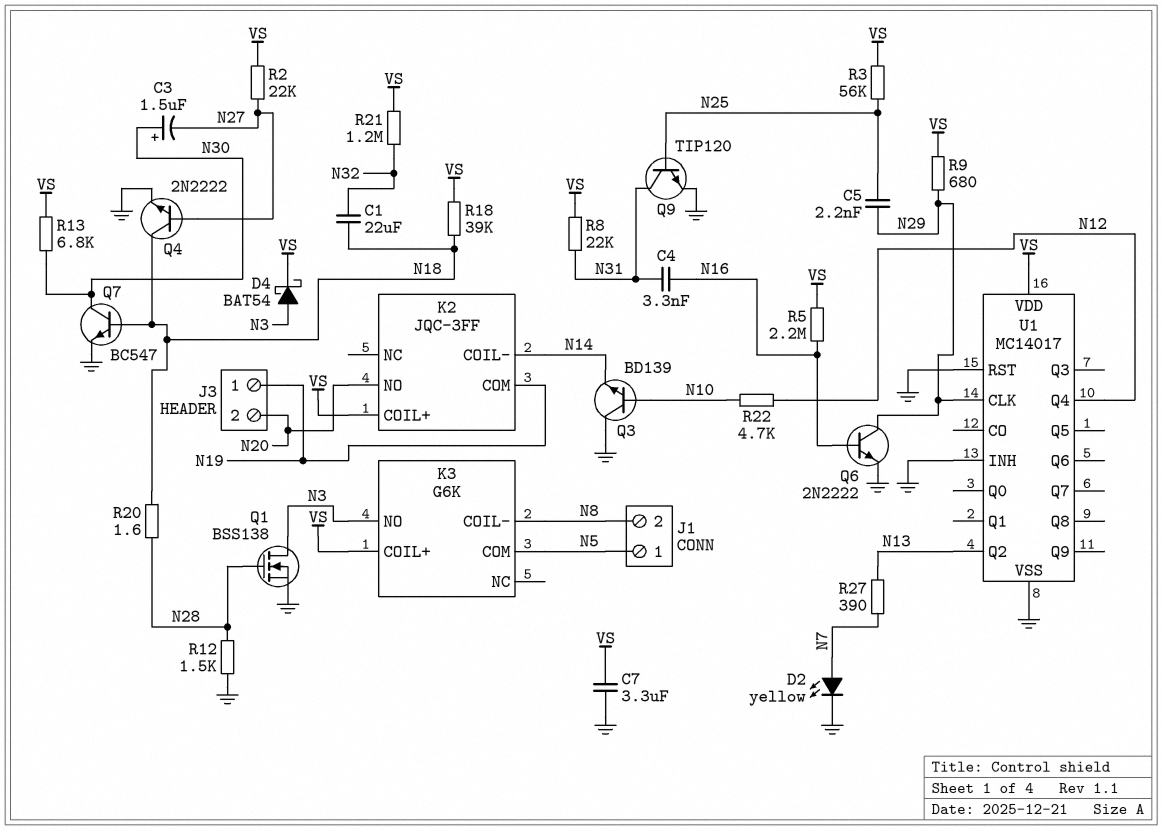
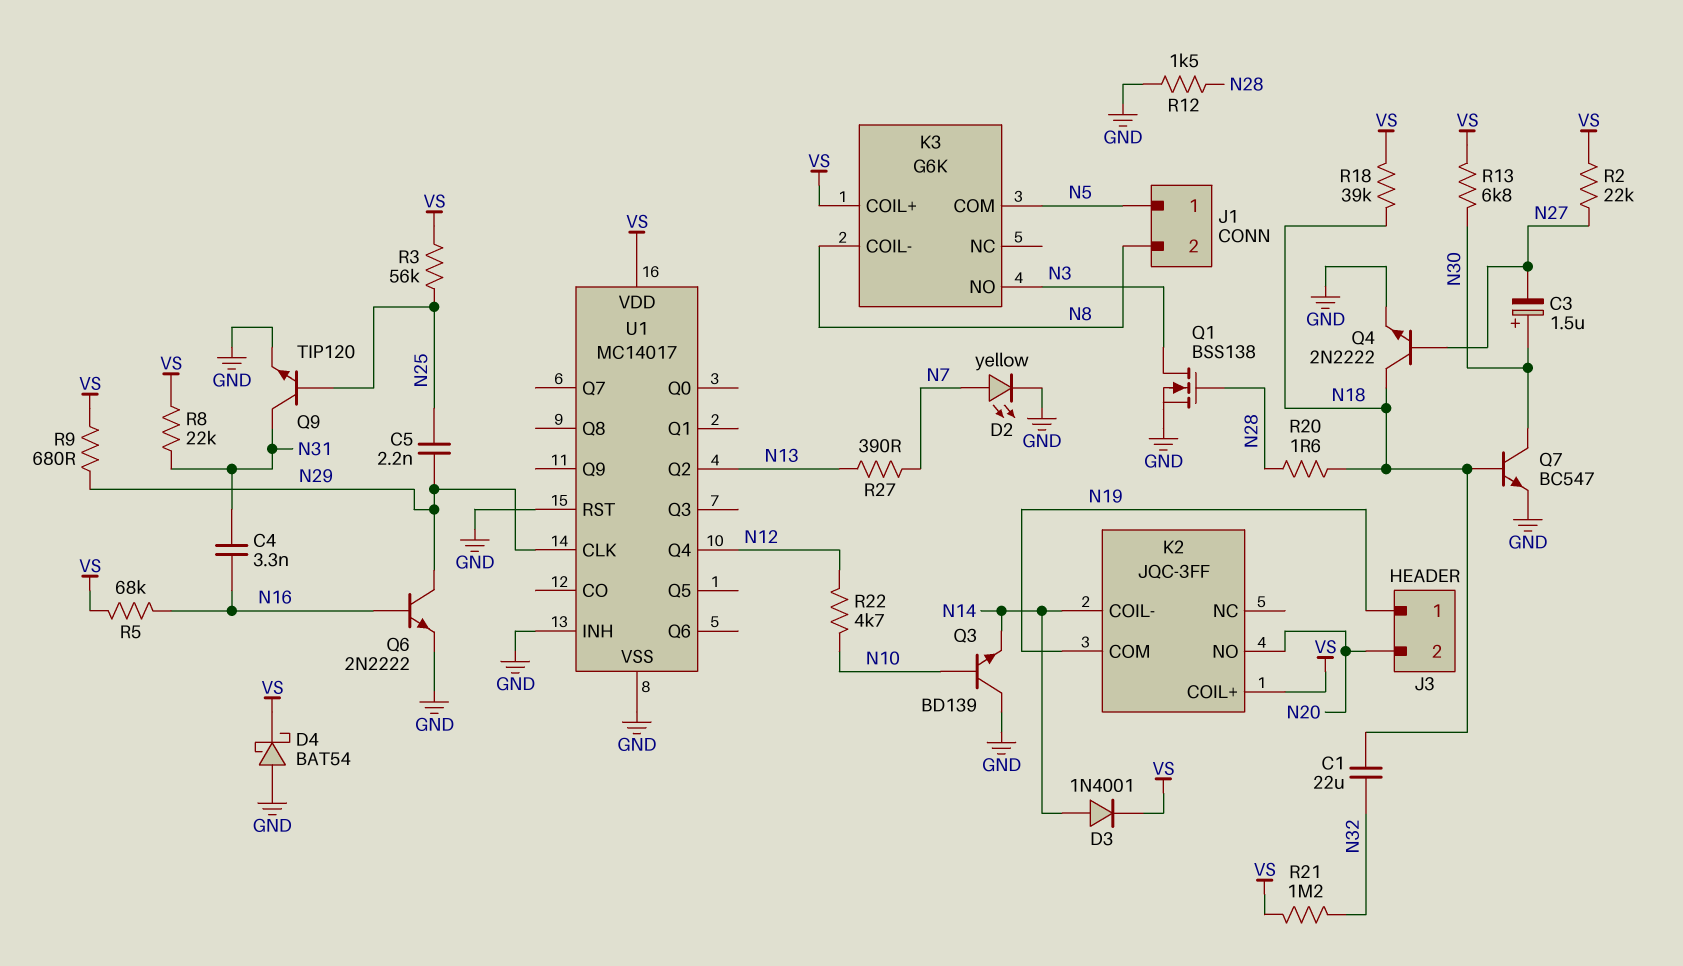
C7: 3.3uF (GND, VS) -> none
D3: none -> diode 1N4001 (A N14, K VS)
D4: schottky BAT54 (A N3, K VS) -> schottky BAT54 (A GND, K VS)
R5: 2.2M (N16, VS) -> 68k (N16, VS)

